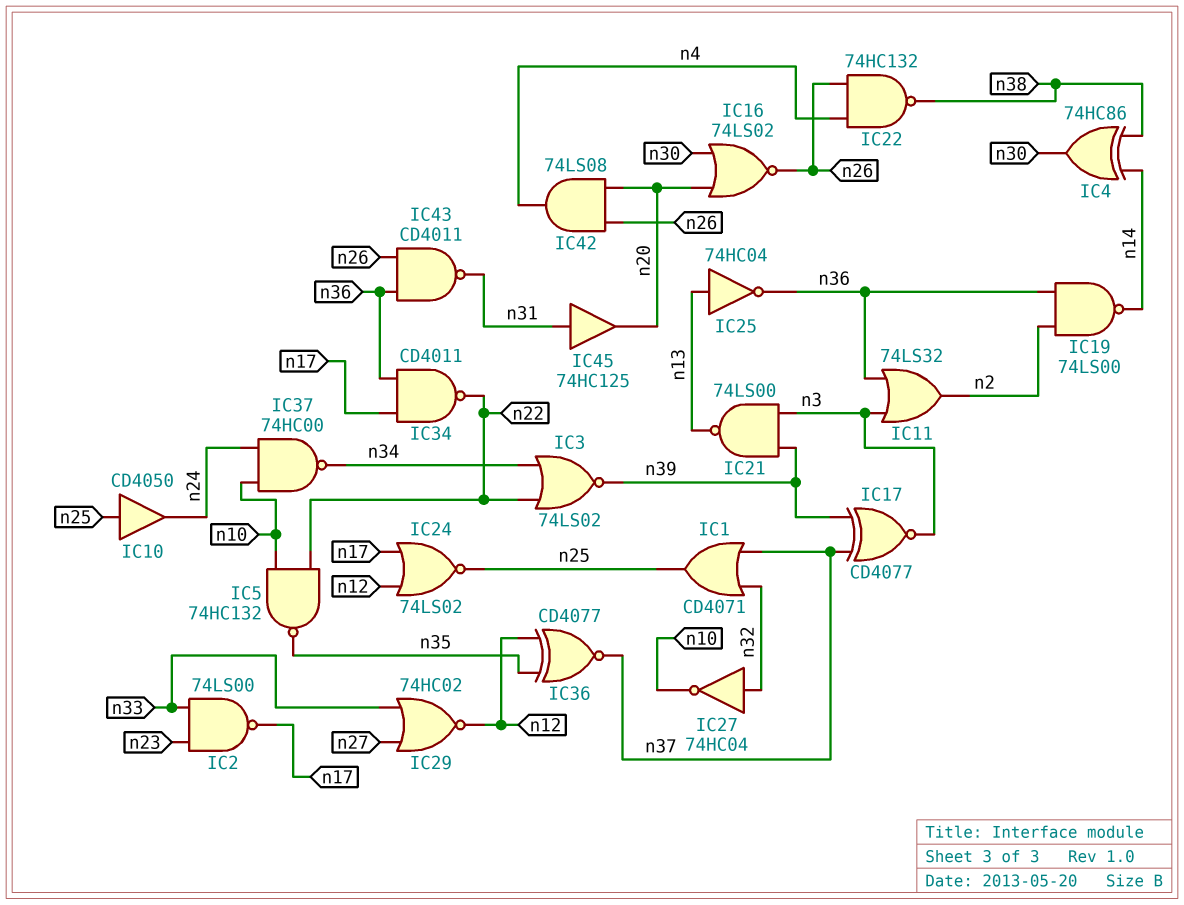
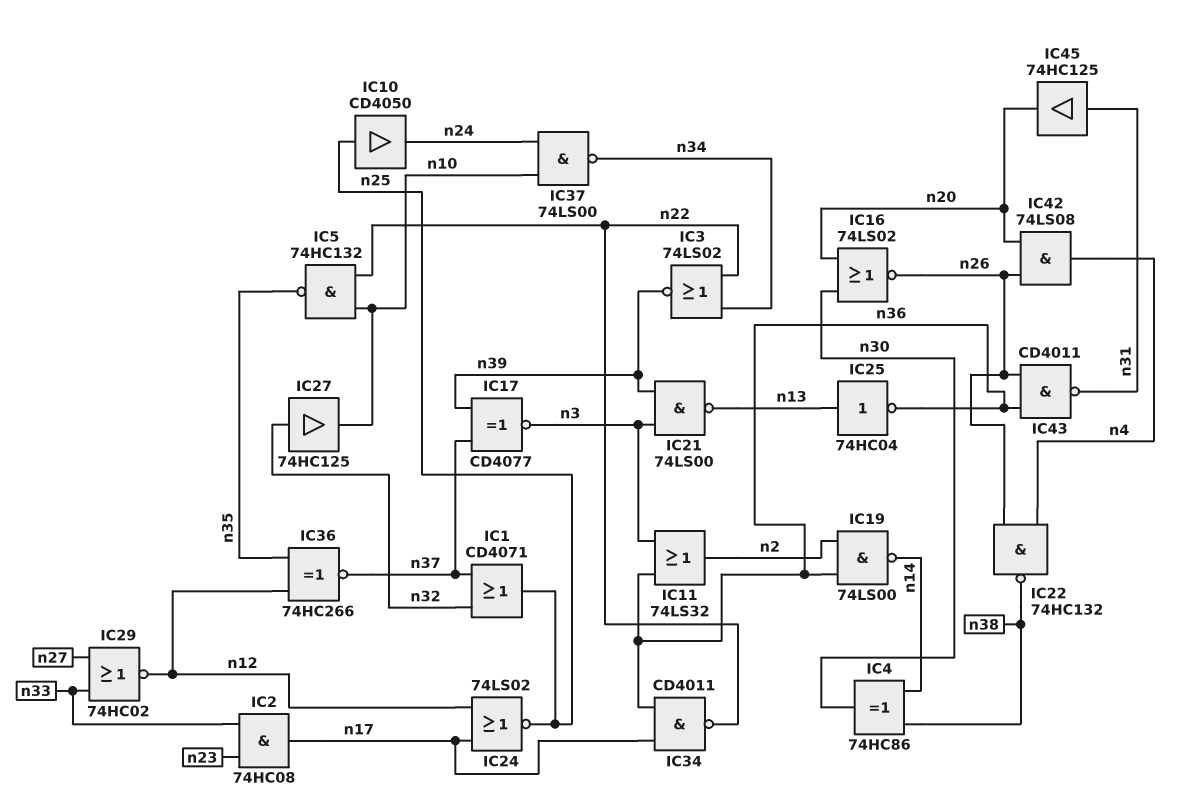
IC2: NAND 74LS00 (in n23, in n33, out n17) -> AND 74HC08 (in n23, in n33, out n17)
IC27: NOT 74HC04 (in n32, out n10) -> buffer 74HC125 (in n32, out n10)
IC36: XNOR CD4077 (in n12, in n35, out n37) -> XNOR 74HC266 (in n12, in n35, out n37)
IC37: NAND 74HC00 (in n10, in n24, out n34) -> NAND 74LS00 (in n10, in n24, out n34)

